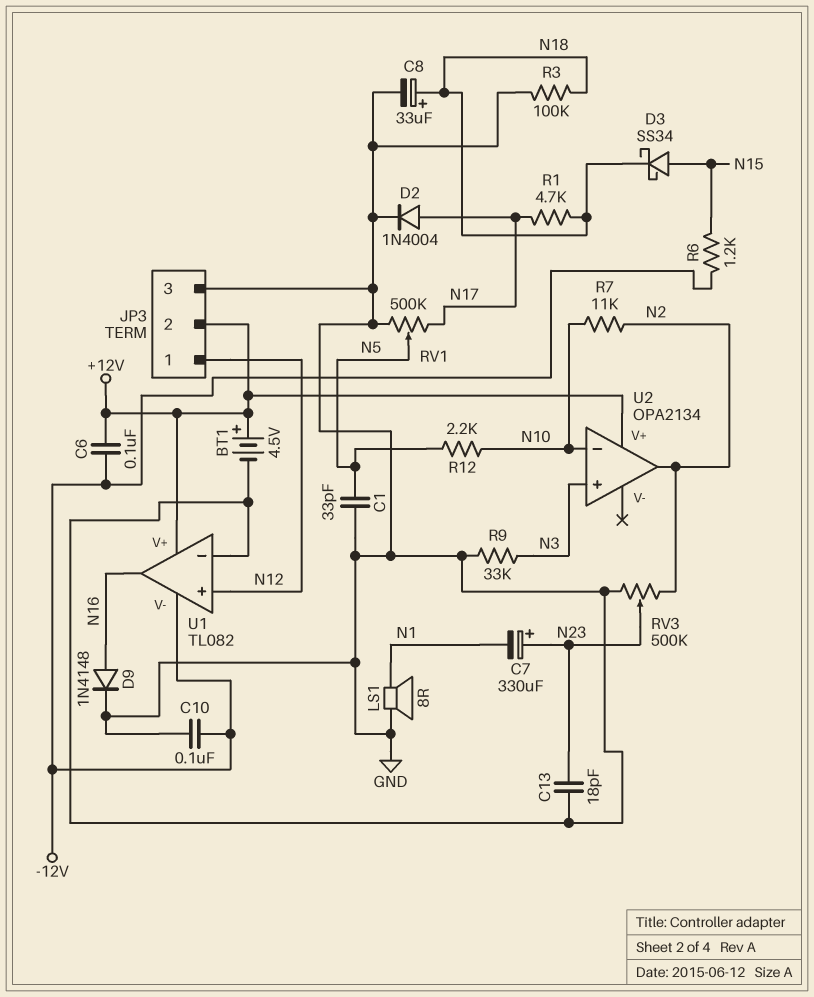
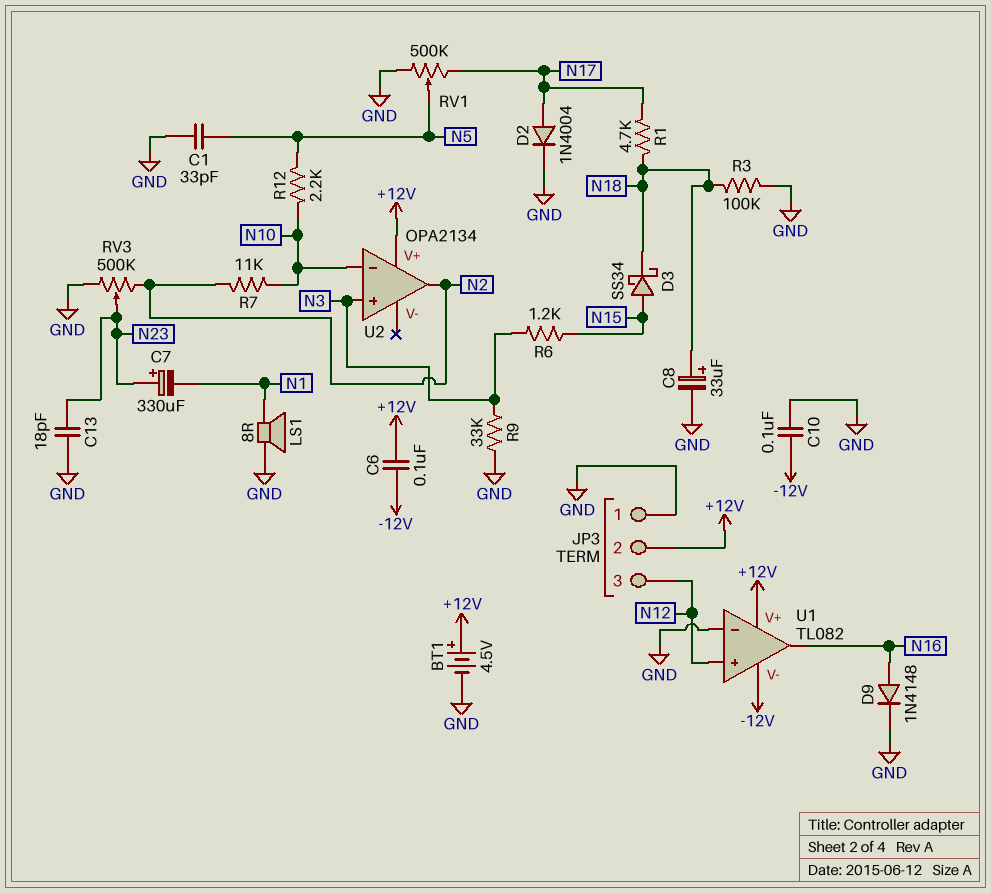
JP3 pin 1: N12 -> GND
JP3 pin 3: GND -> N12
R6: 1.2k (-12V, N15) -> 1.2k (N3, N15)

